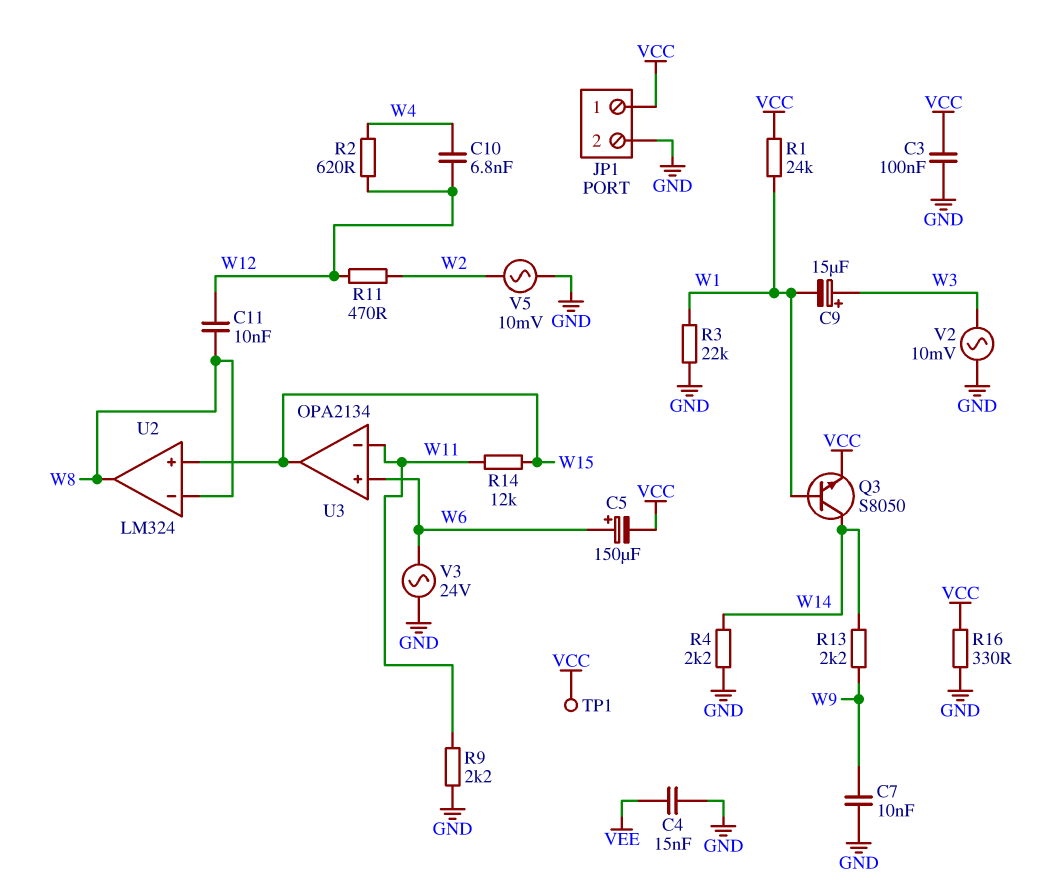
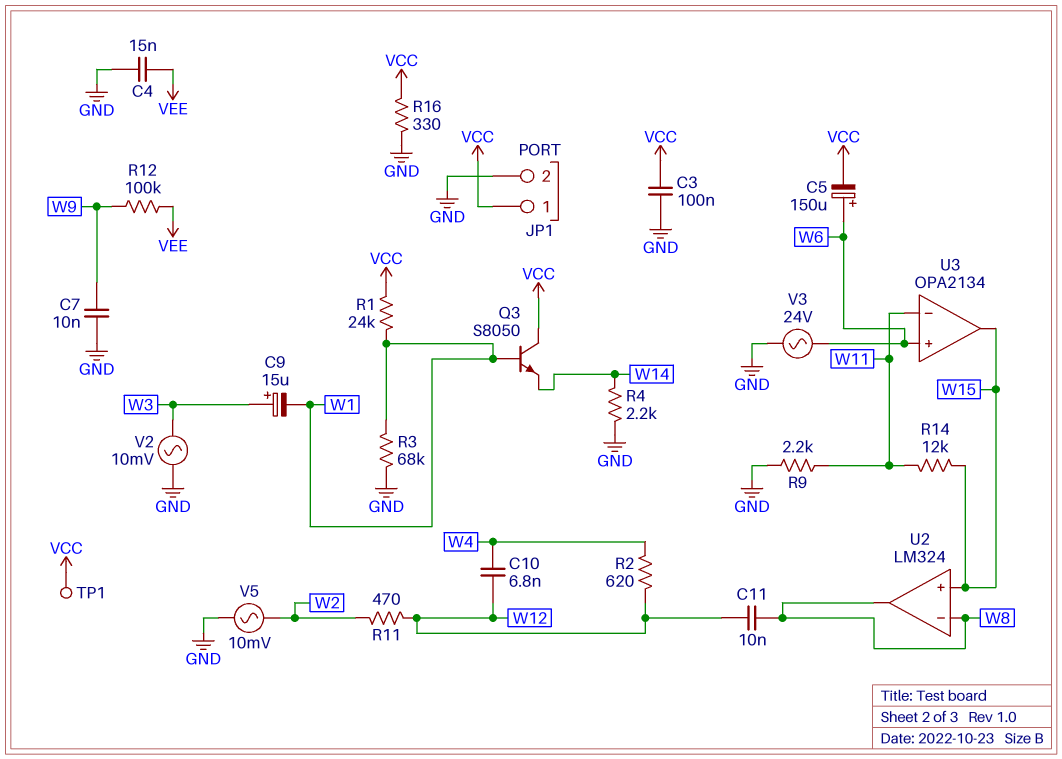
Q3: NPN S8050 (B W1, C W14, E VCC) -> NPN S8050 (B W1, C VCC, E W14)
R3: 22k (GND, W1) -> 68k (GND, W1)
R12: none -> 100k (VEE, W9)
R13: 2.2k (W9, W14) -> none

